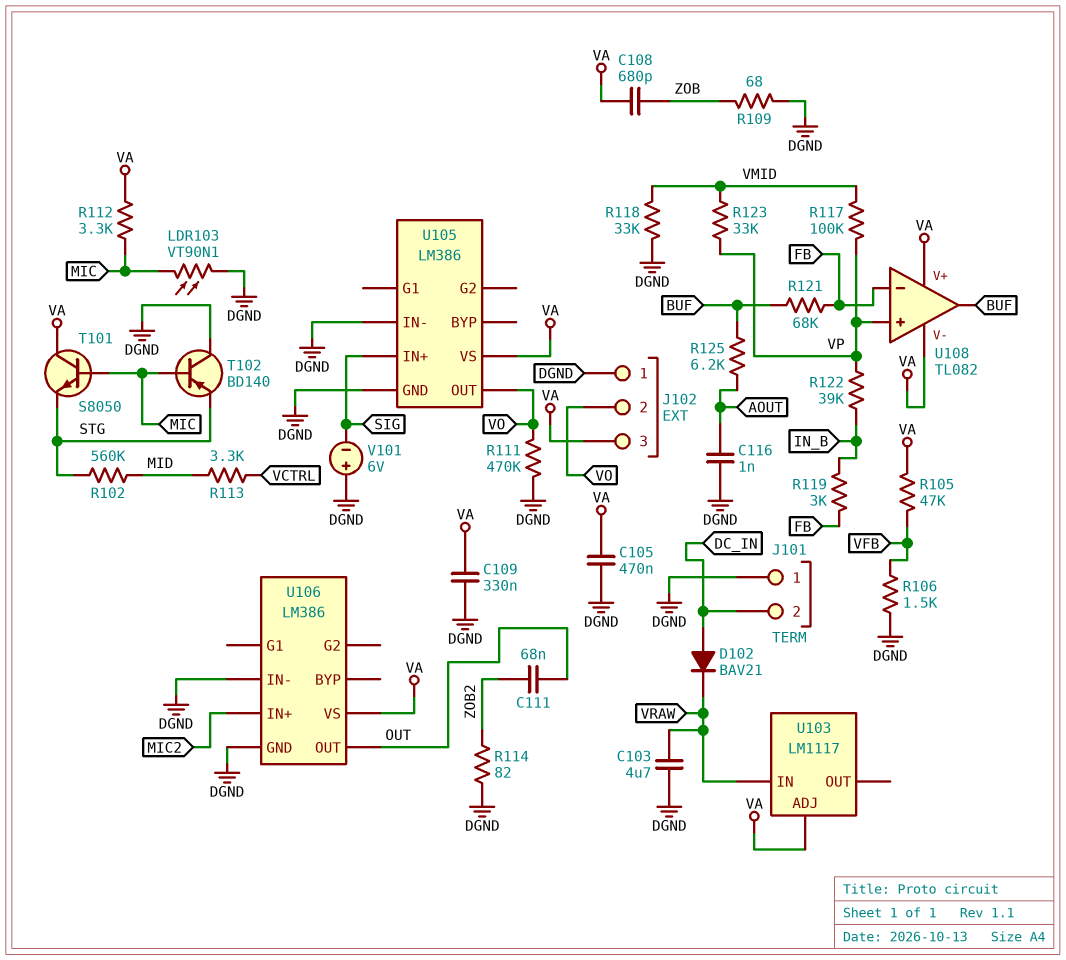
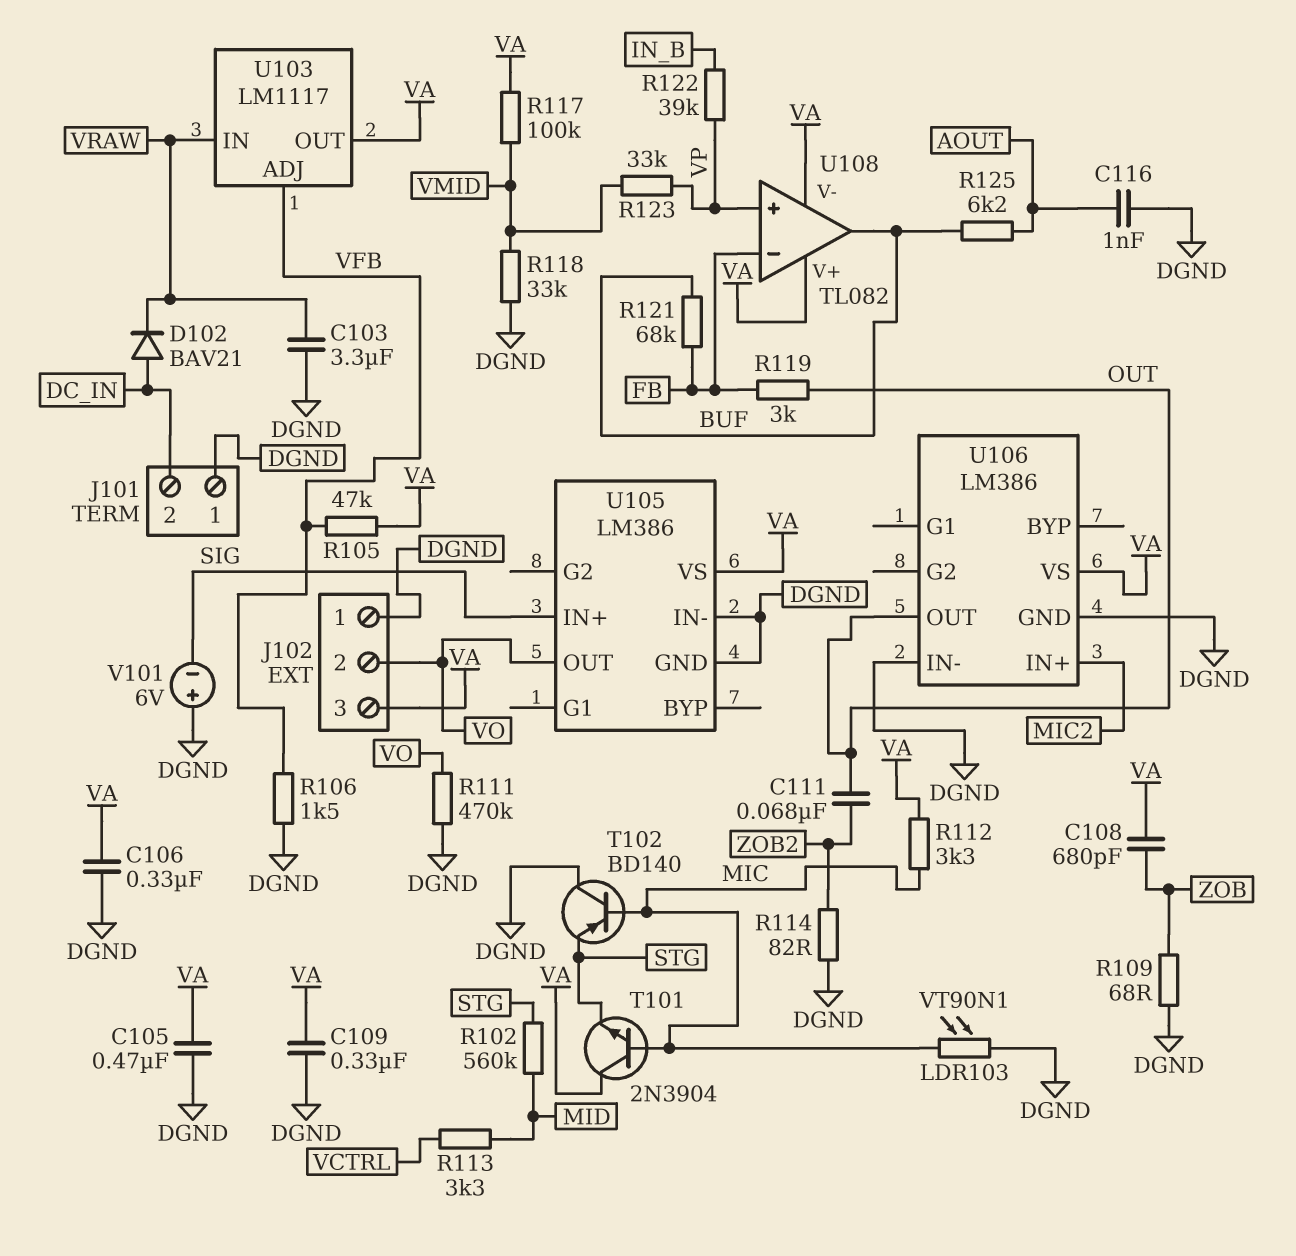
C103: 4.7uF (DGND, VRAW) -> 3.3uF (DGND, VRAW)
C106: none -> 330nF (DGND, VA)
R117: 100k (VMID, VP) -> 100k (VA, VMID)
R119: 3k (FB, IN_B) -> 3k (FB, OUT)
T101: NPN S8050 (B MIC, C VA, E STG) -> NPN 2N3904 (B MIC, C VA, E STG)
U103 pin ADJ: VA -> VFB
U103 pin OUT: none -> VA

